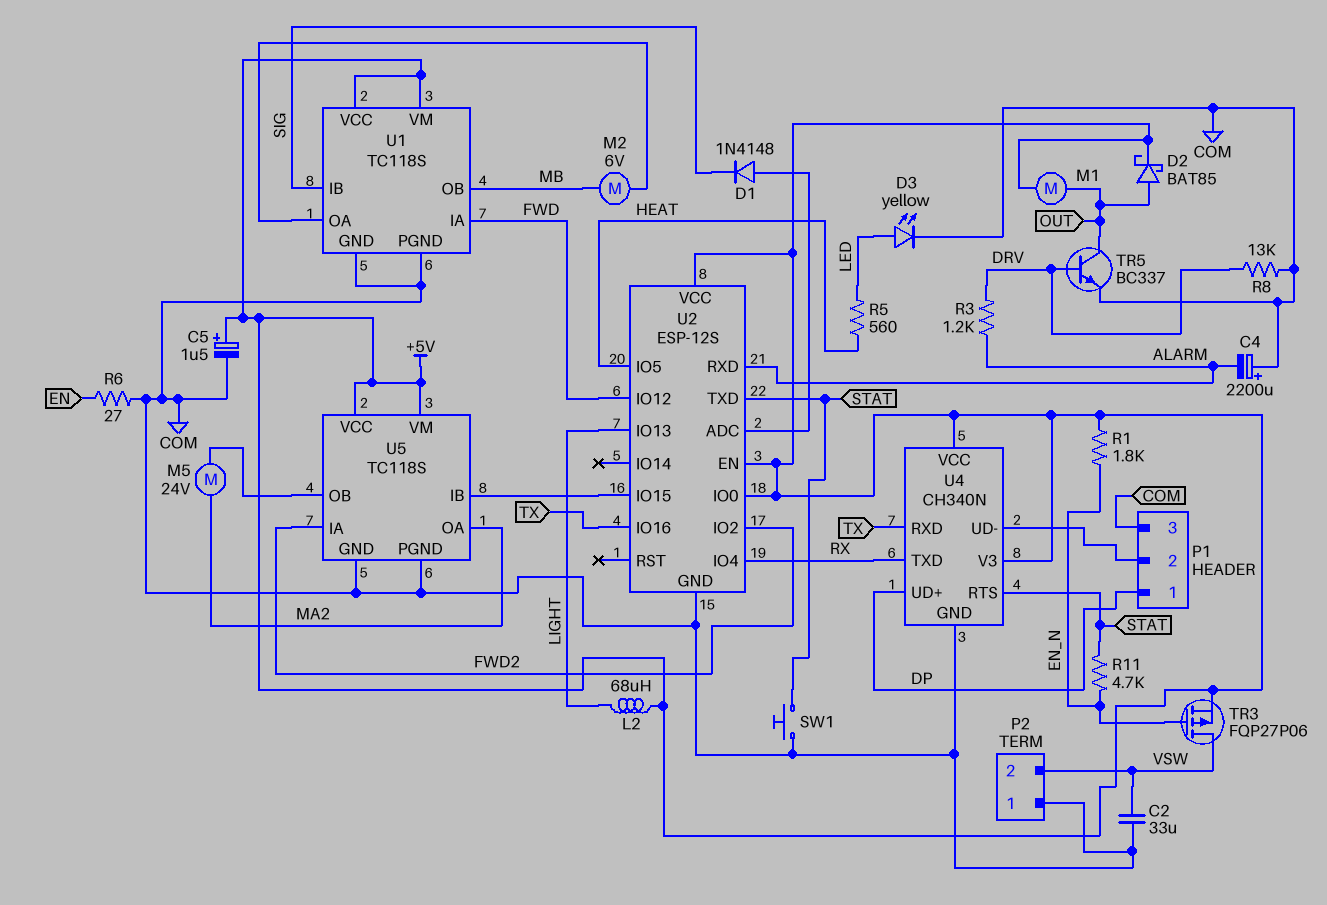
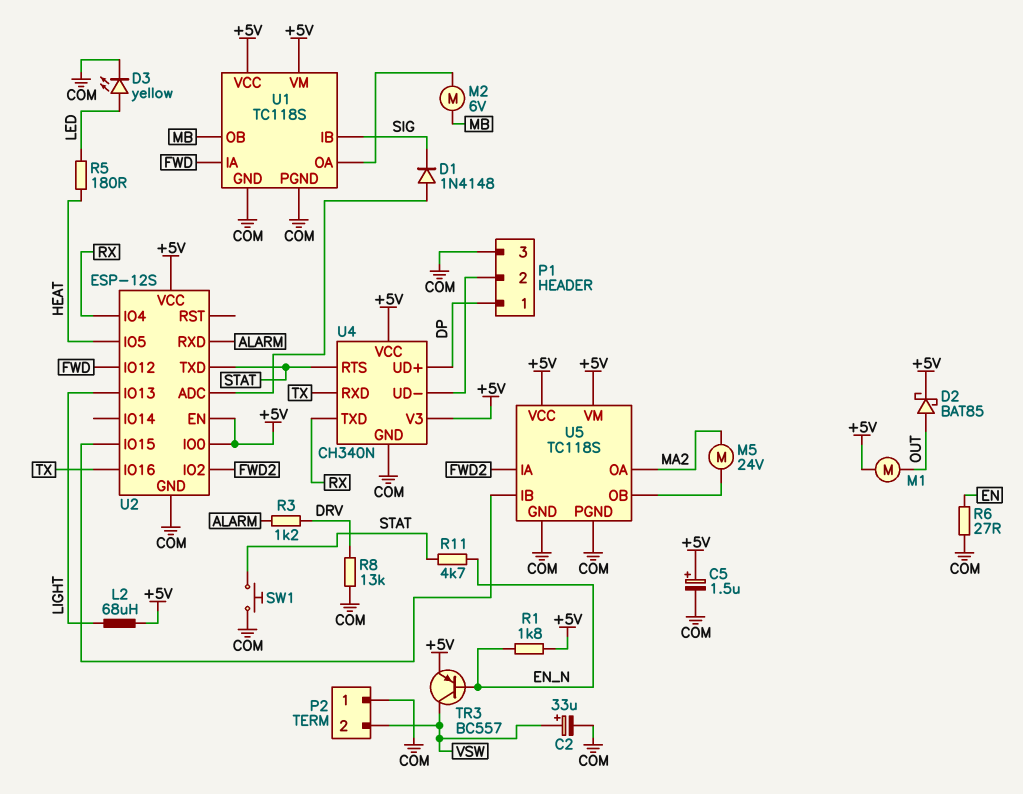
C2: 33uF (COM, VSW) -> 33uF (plus VSW, minus COM)
C4: 2200uF (plus COM, minus ALARM) -> none
R5: 560 (HEAT, LED) -> 180 (HEAT, LED)
TR3: PMOS FQP27P06 (G EN_N, D VSW, S +5V) -> PNP BC557 (B EN_N, C VSW, E +5V)
TR5: NPN BC337 (B DRV, C OUT, E COM) -> none

